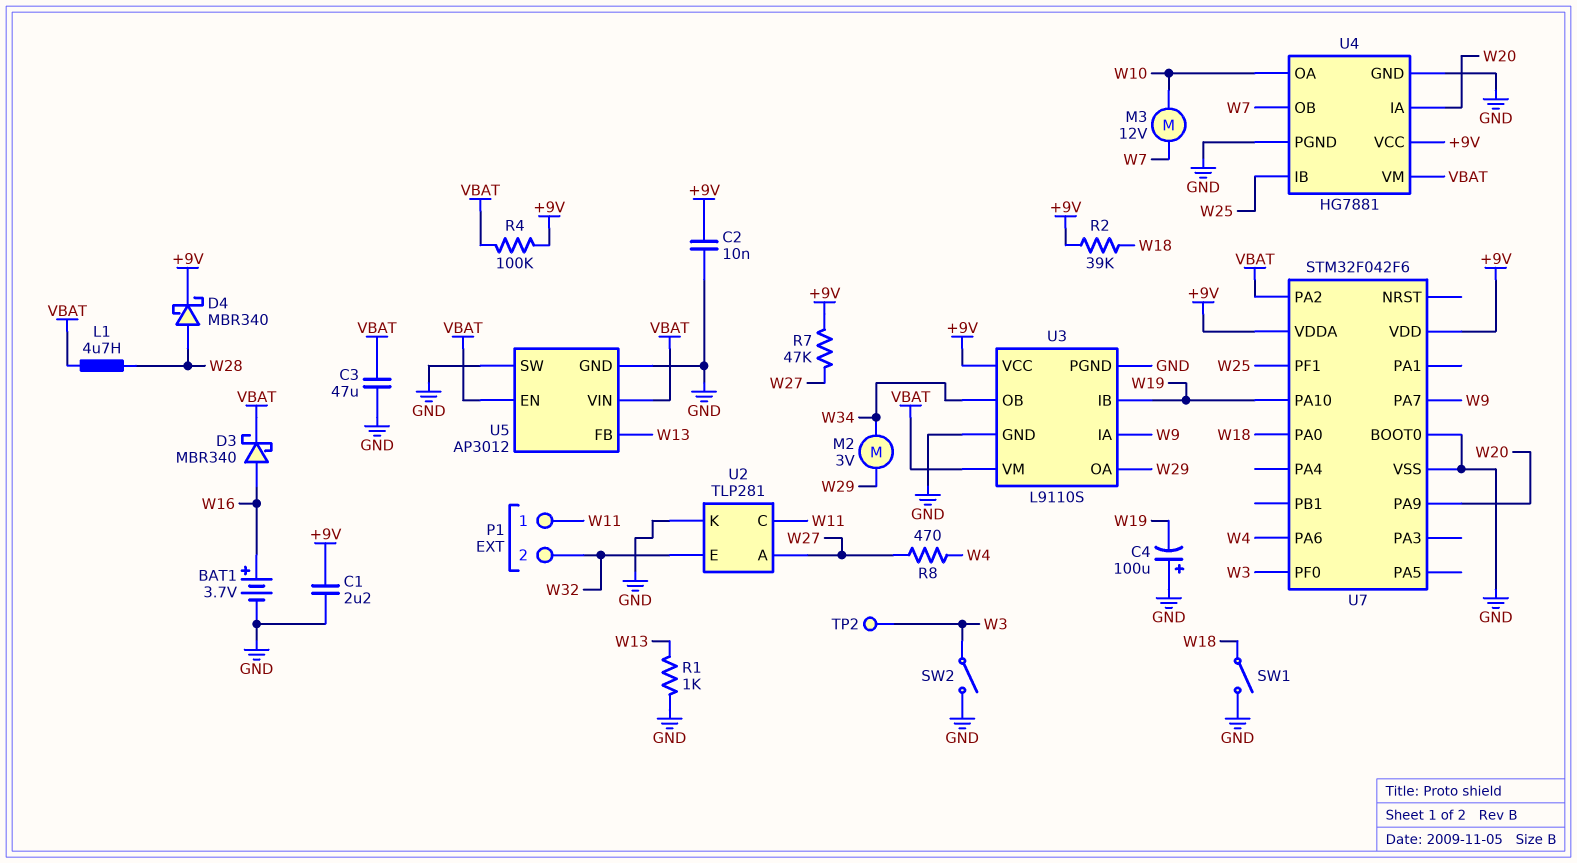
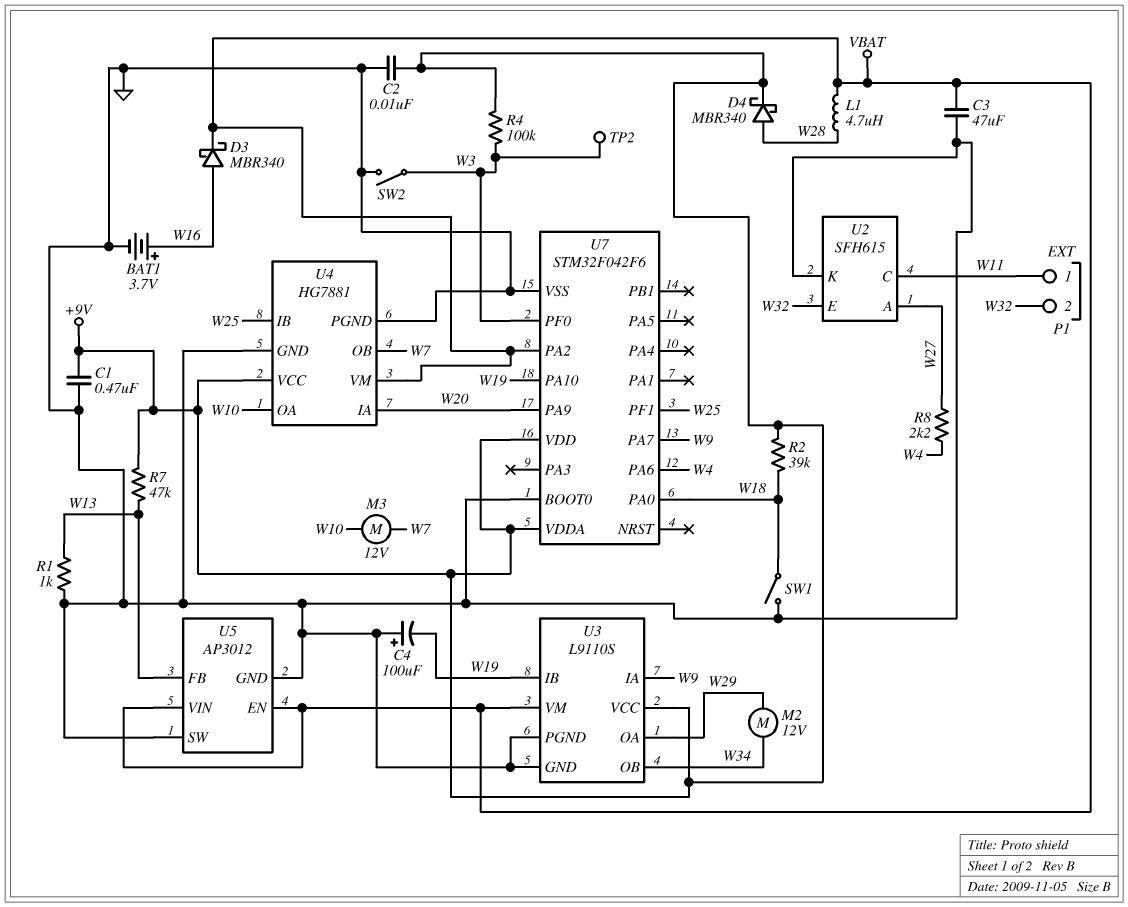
C1: 2.2uF (+9V, GND) -> 470nF (+9V, GND)
M2: motor 3V (W29, W34) -> motor 12V (W29, W34)
R4: 100k (+9V, VBAT) -> 100k (+9V, W3)
R7: 47k (+9V, W27) -> 47k (+9V, W13)
R8: 470 (W4, W27) -> 2.2k (W4, W27)
U2: TLP281 -> SFH615

